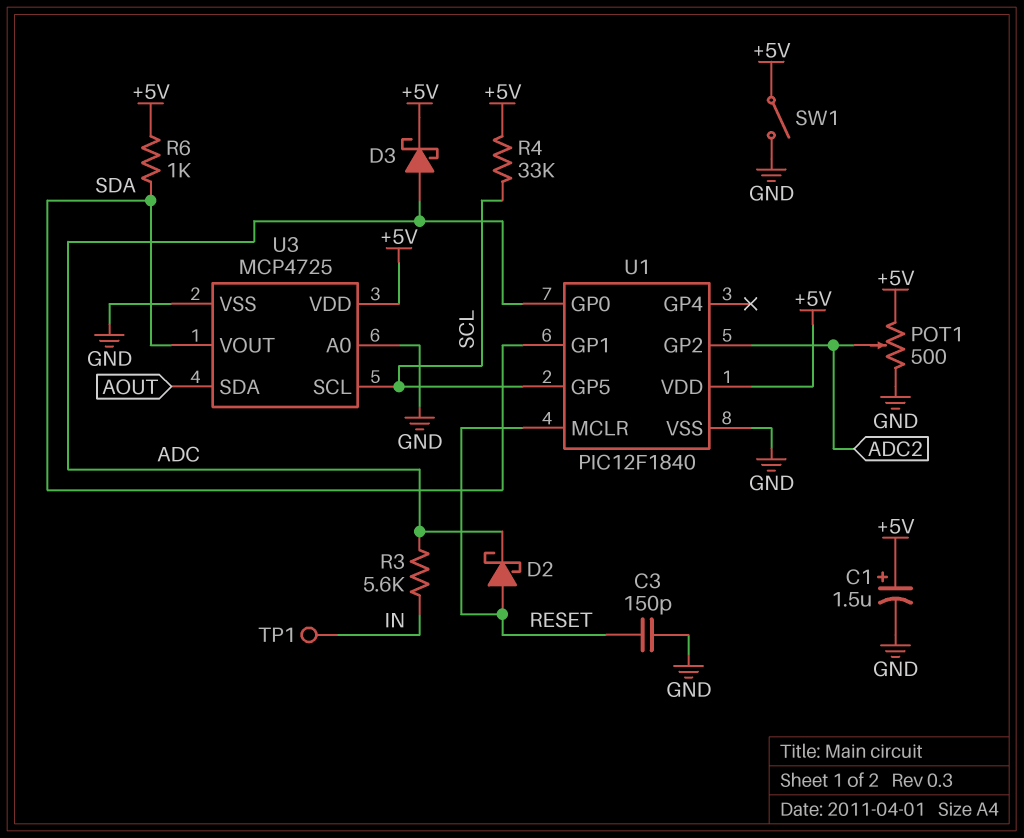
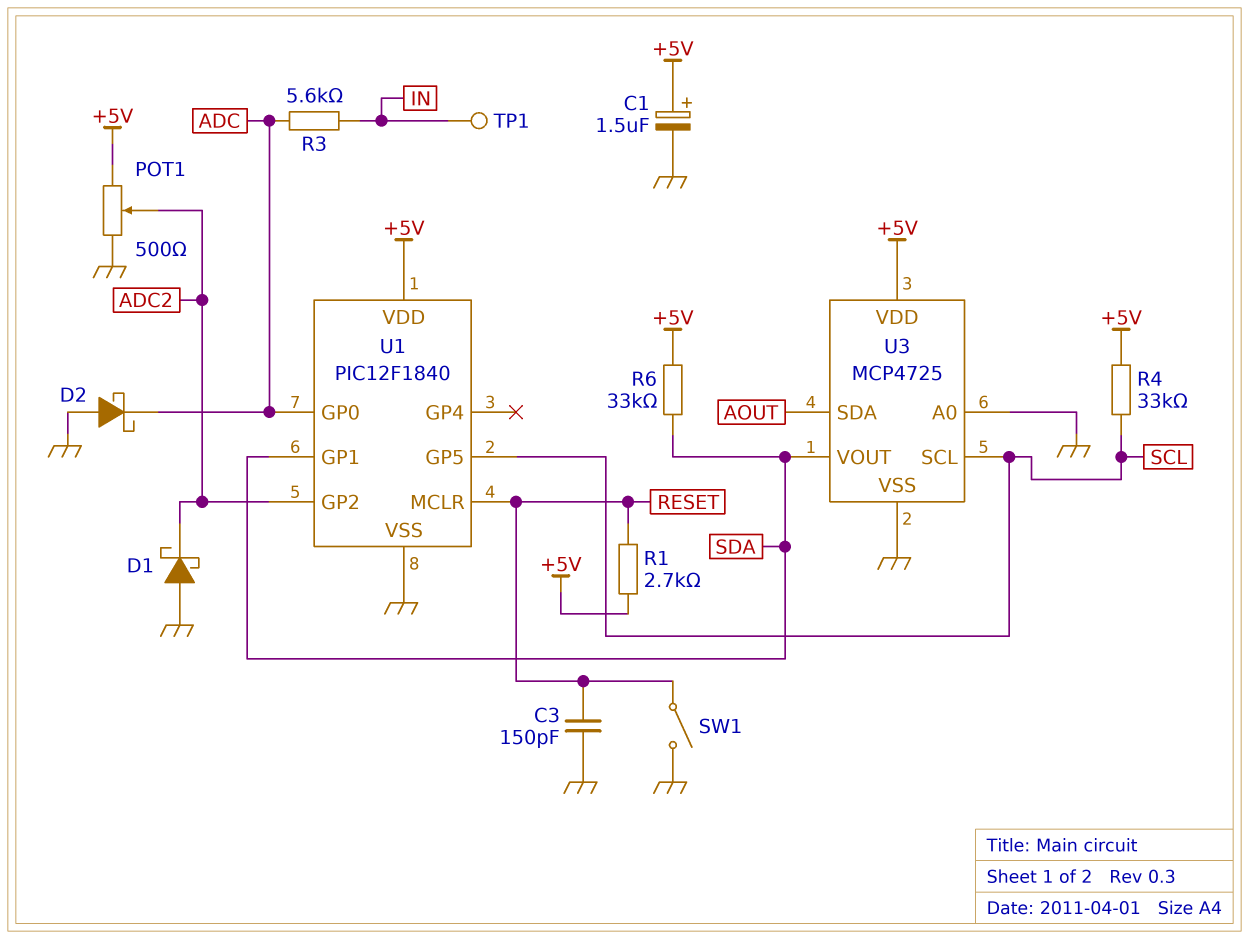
D1: none -> schottky (A GND, K ADC2)
D2: schottky (A RESET, K ADC) -> schottky (A GND, K ADC)
D3: schottky (A ADC, K +5V) -> none
R1: none -> 2.7k (+5V, RESET)
R6: 1k (+5V, SDA) -> 33k (+5V, SDA)
SW1: switch (+5V, GND) -> switch (GND, RESET)

